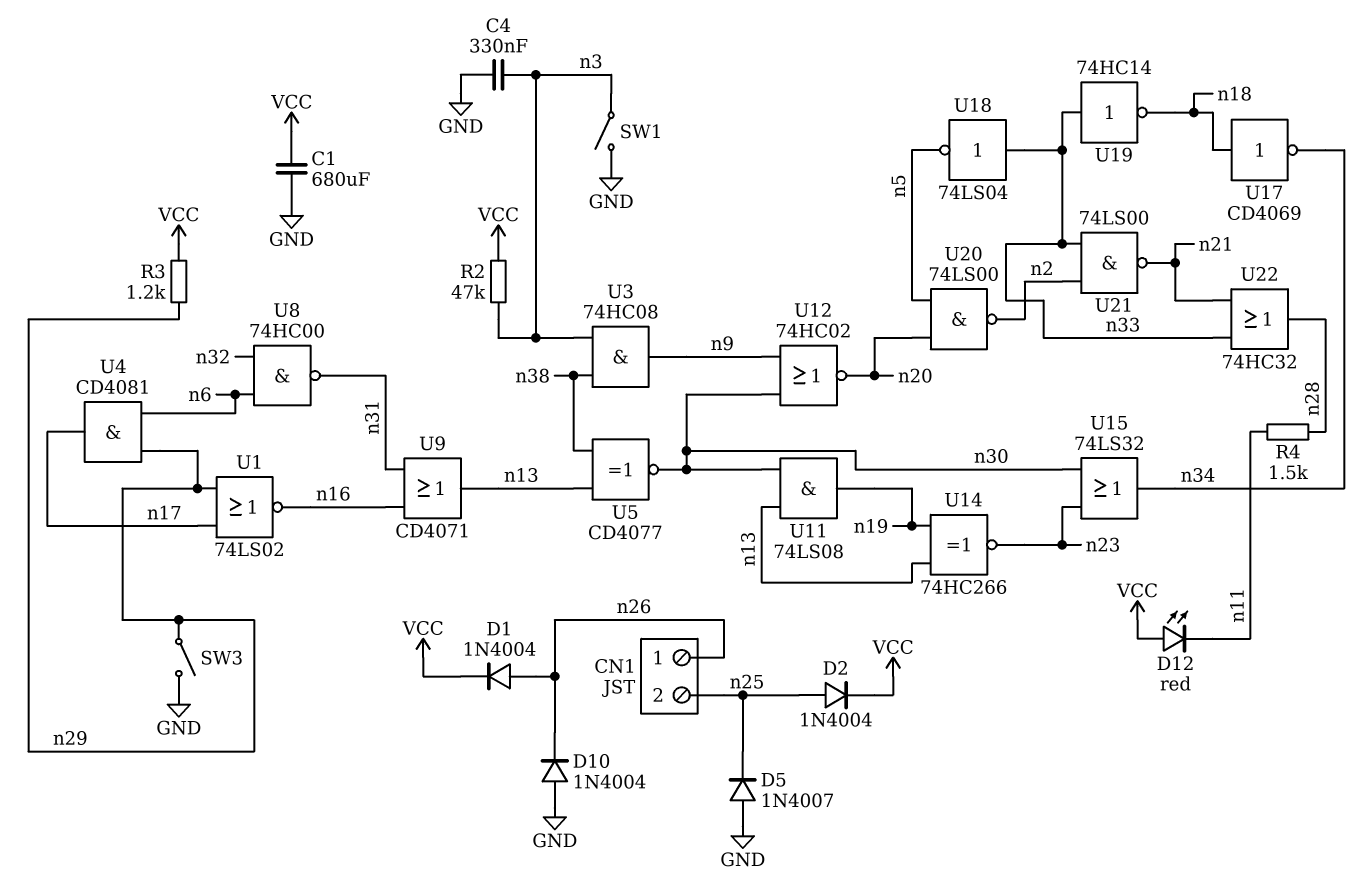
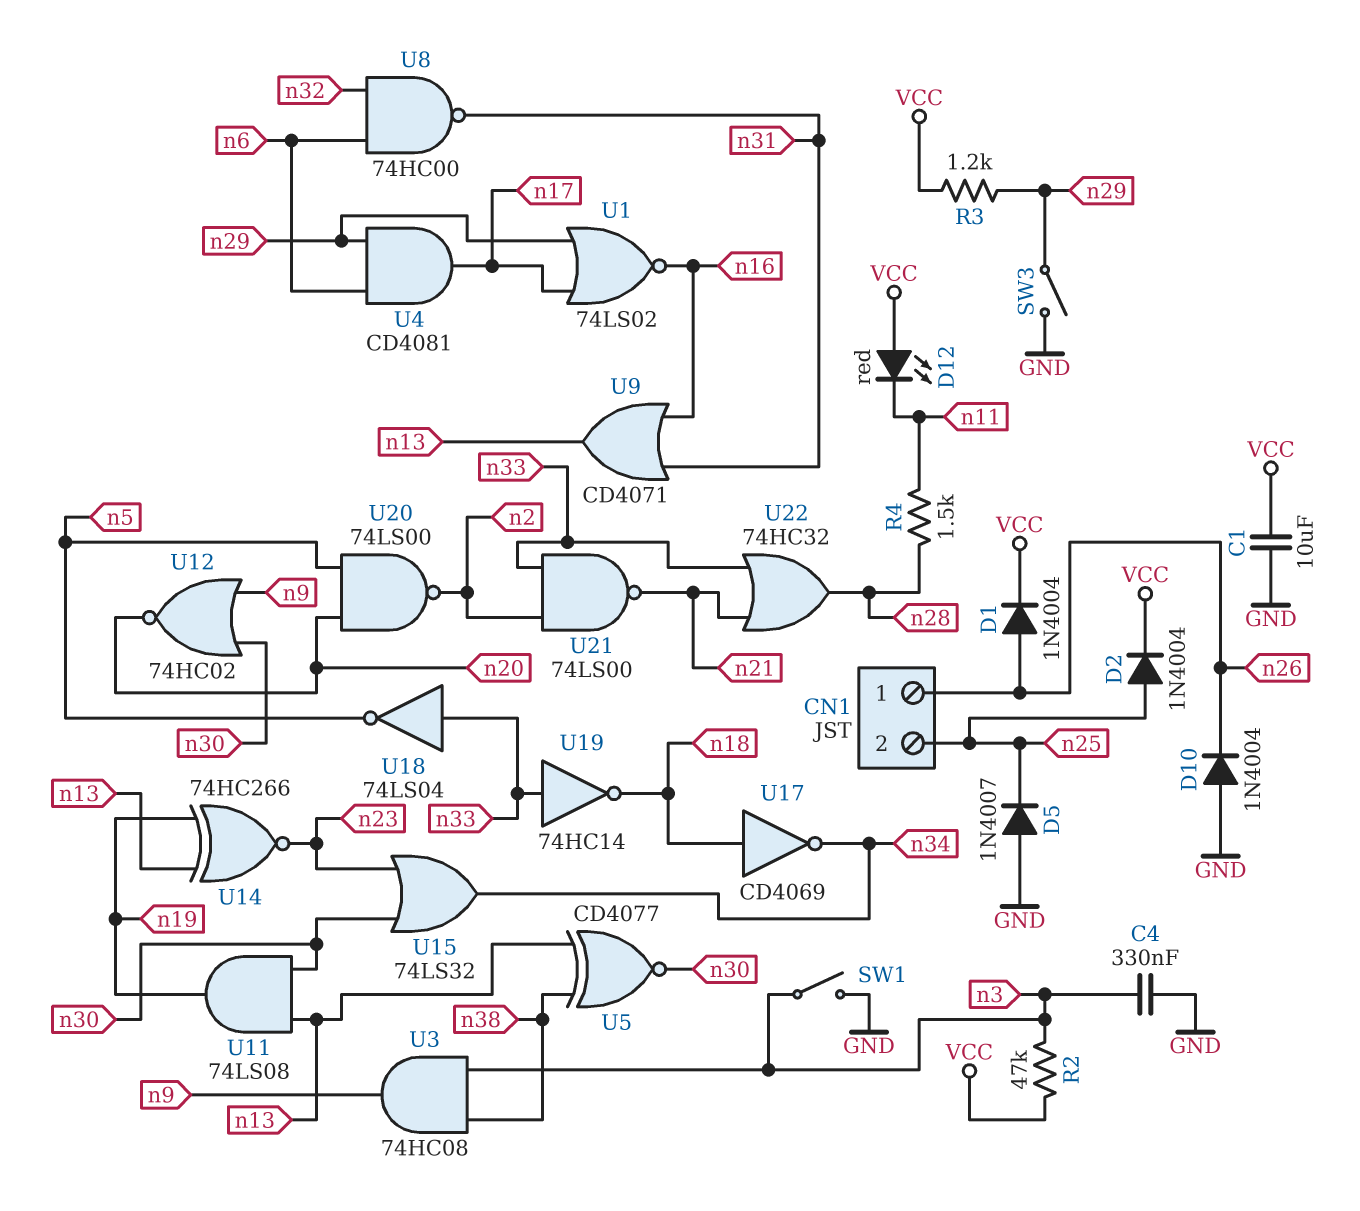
C1: 680uF (GND, VCC) -> 10uF (GND, VCC)

